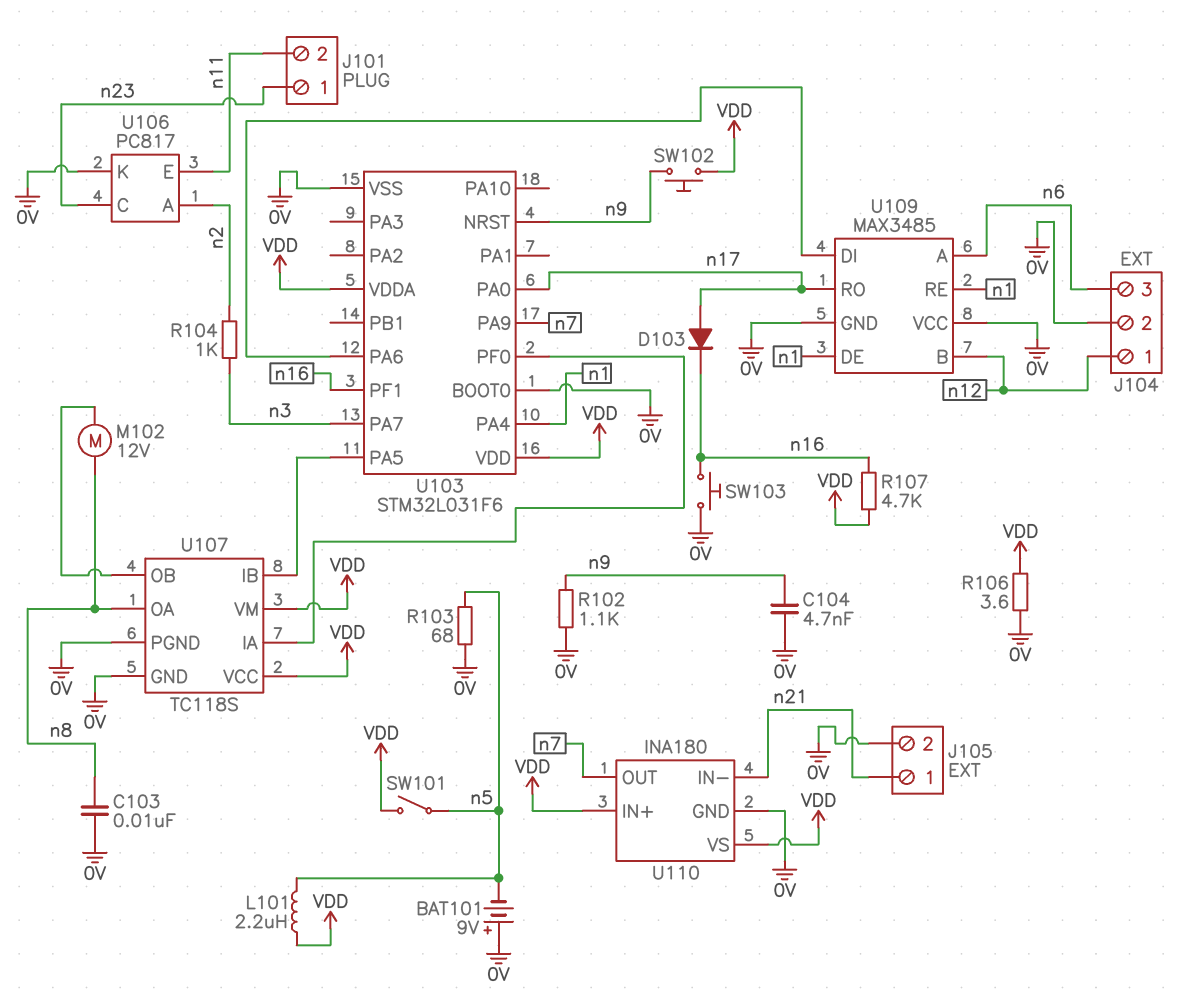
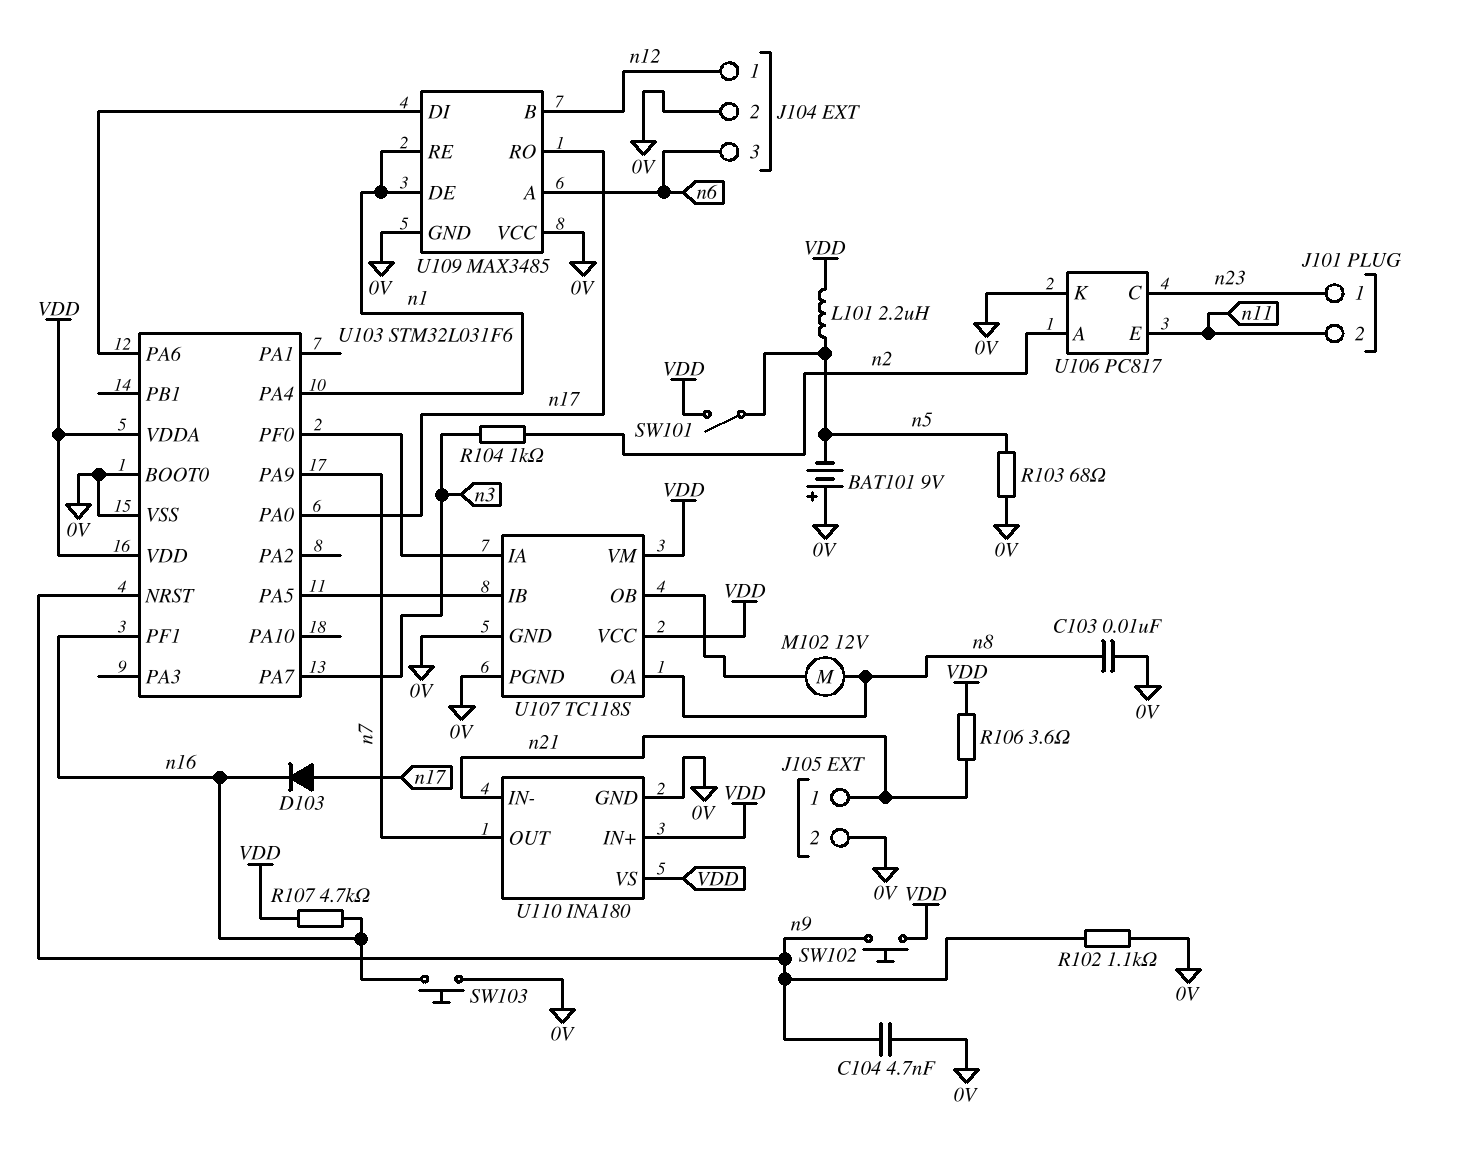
R106: 3.6 (0V, VDD) -> 3.6 (VDD, n21)

